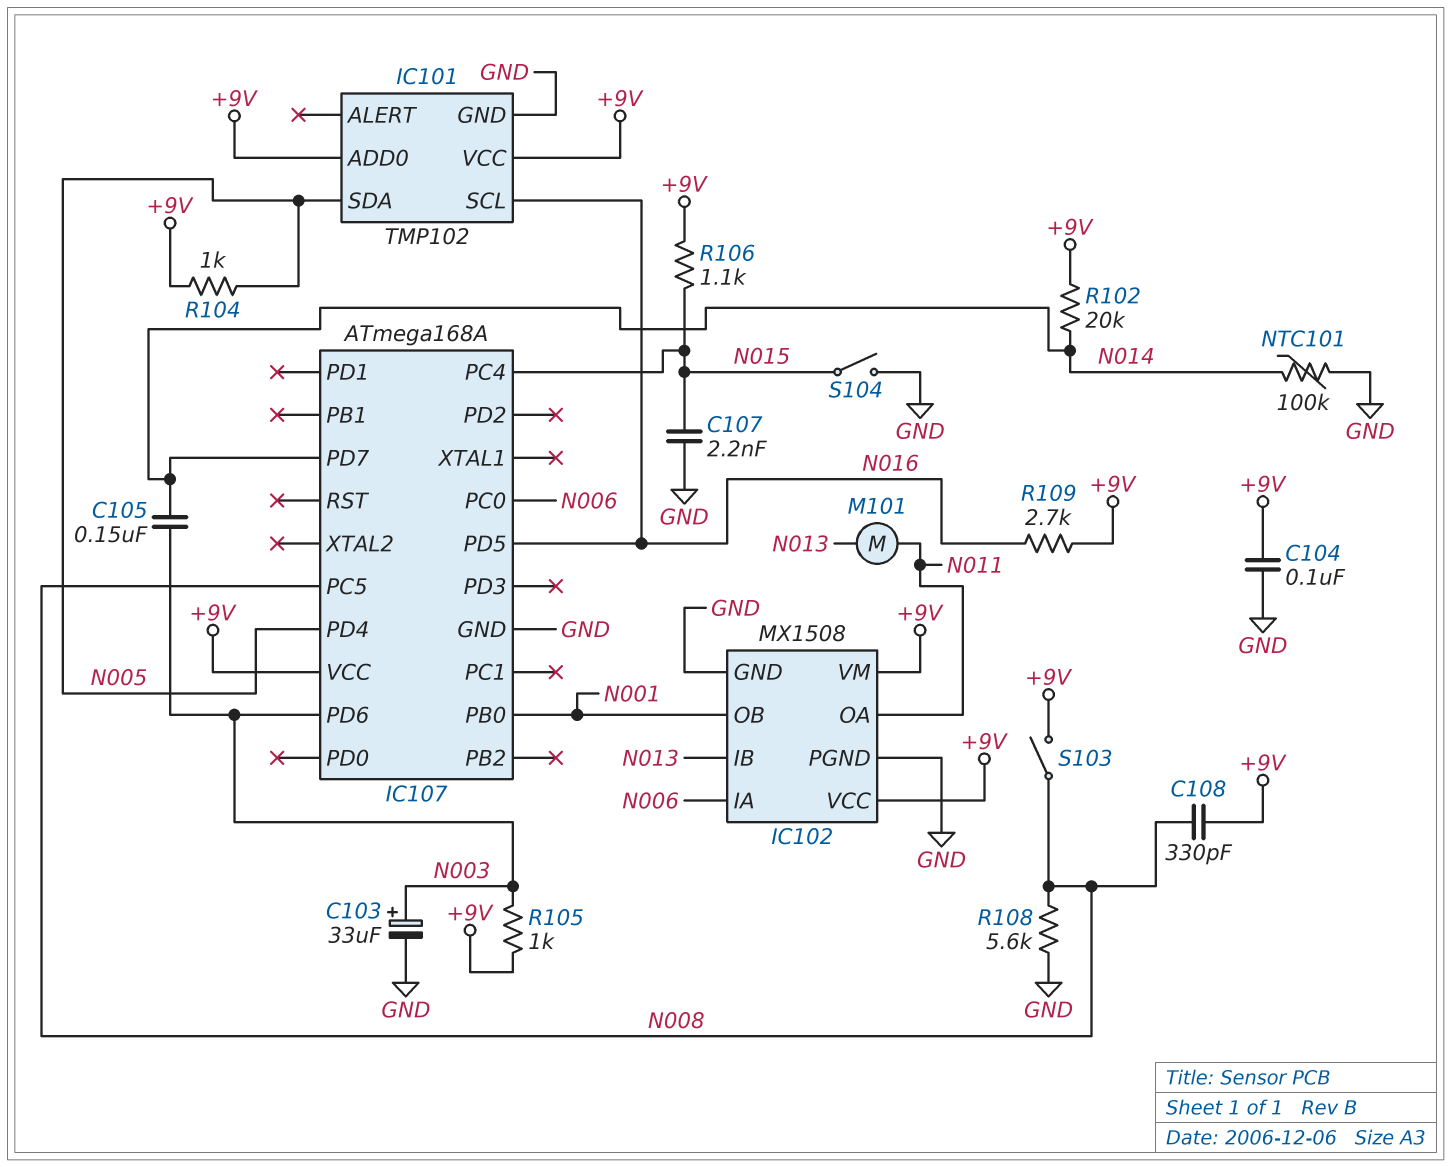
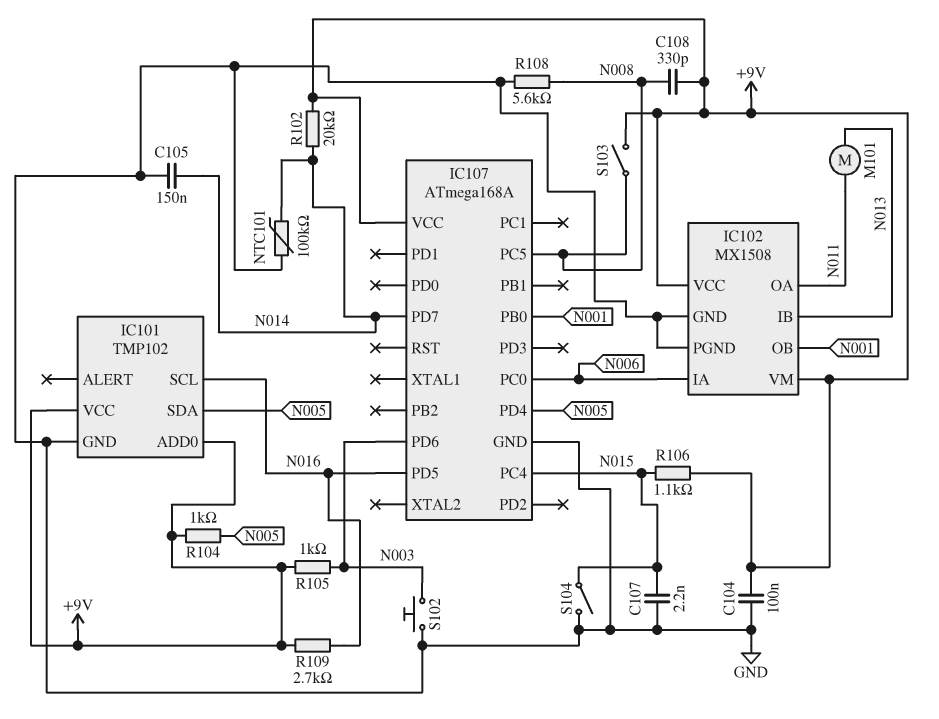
C103: 33uF (plus N003, minus GND) -> none
C105: 150nF (N003, N014) -> 150nF (GND, N014)
S102: none -> button (GND, N003)

